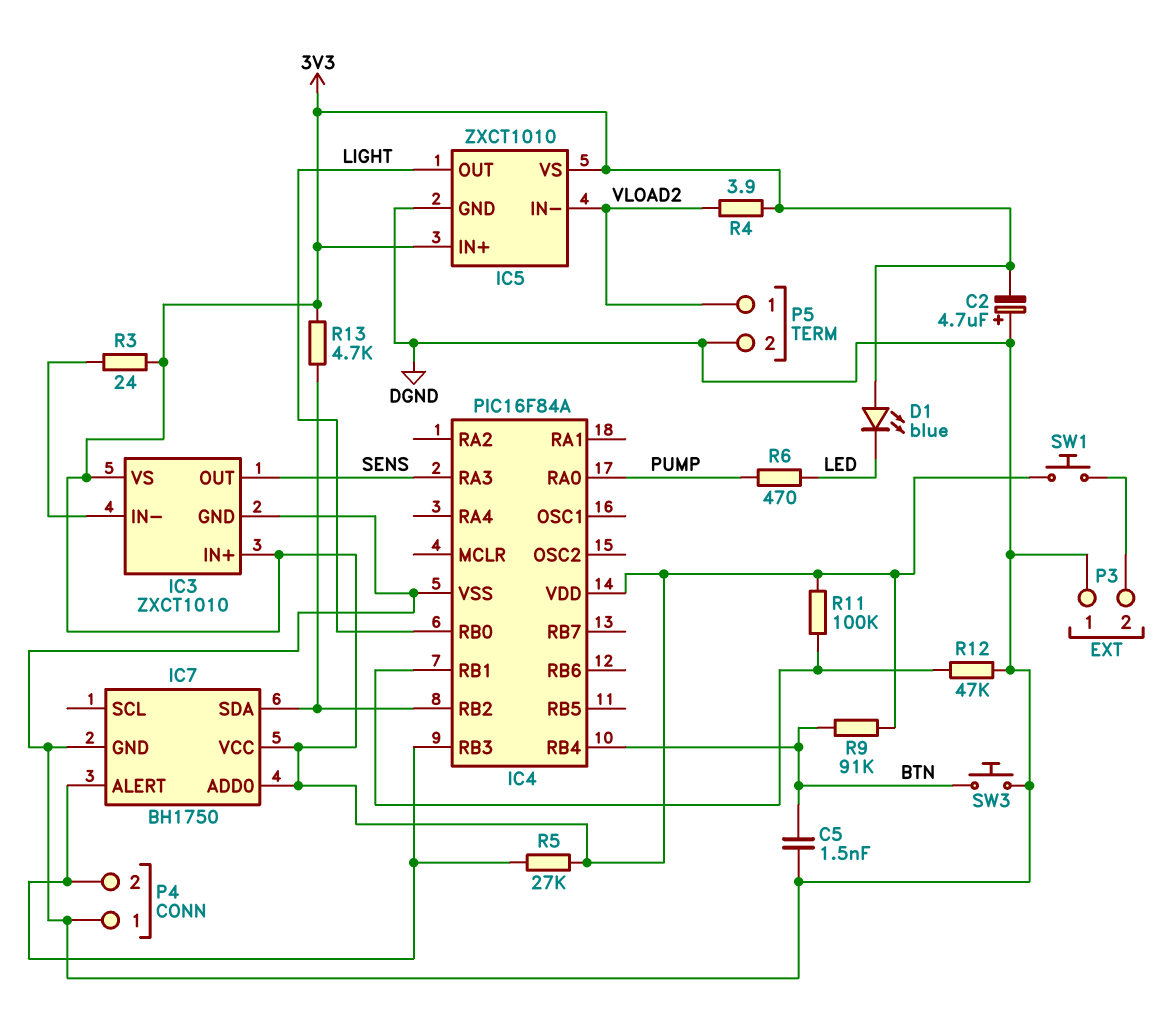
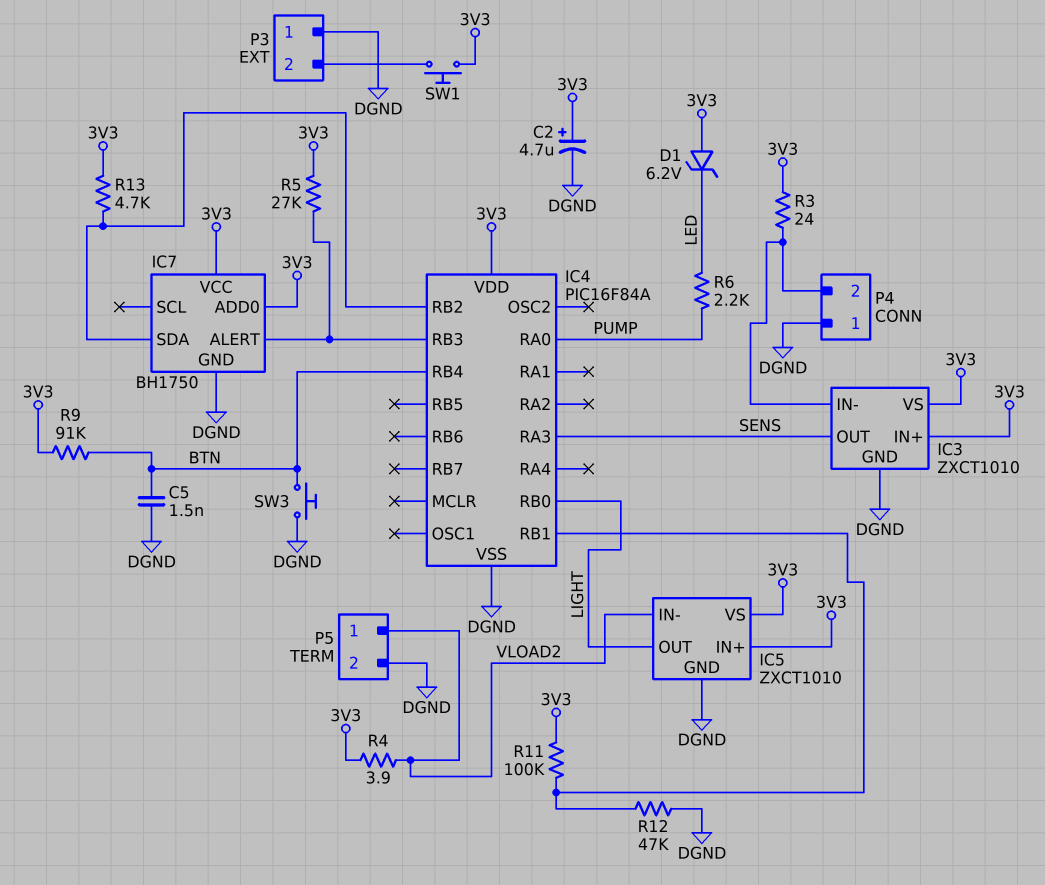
C2: 4.7uF (plus DGND, minus 3V3) -> 4.7uF (plus 3V3, minus DGND)
D1: LED blue (A 3V3, K LED) -> zener 6.2V (A 3V3, K LED)
P4 pin 2: IC4/RB3 -> IC3/IN-
R6: 470 (LED, PUMP) -> 2.2k (LED, PUMP)

